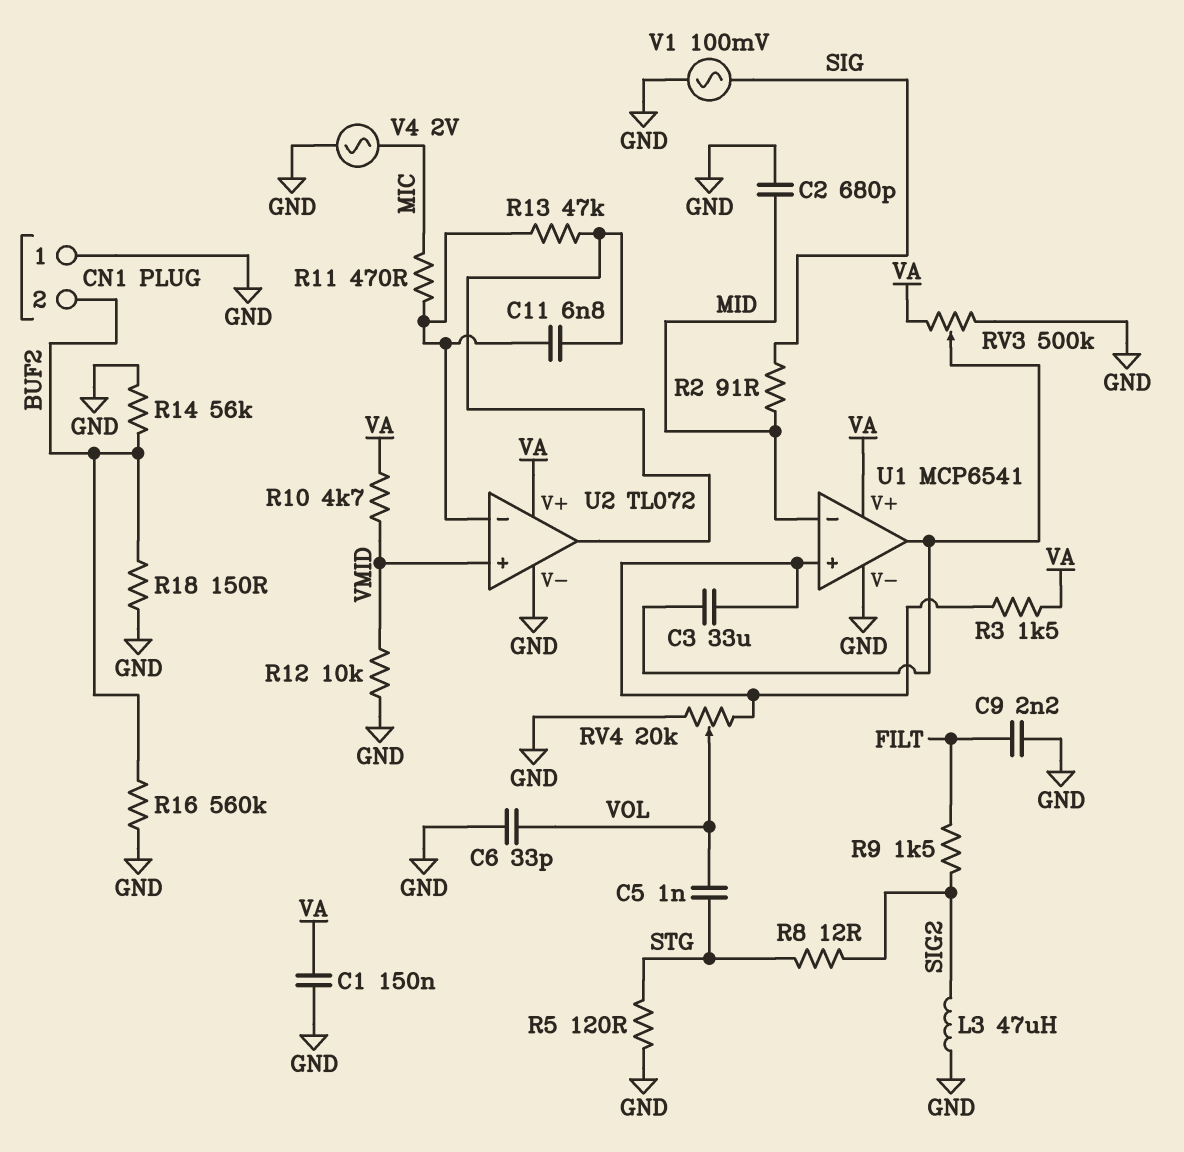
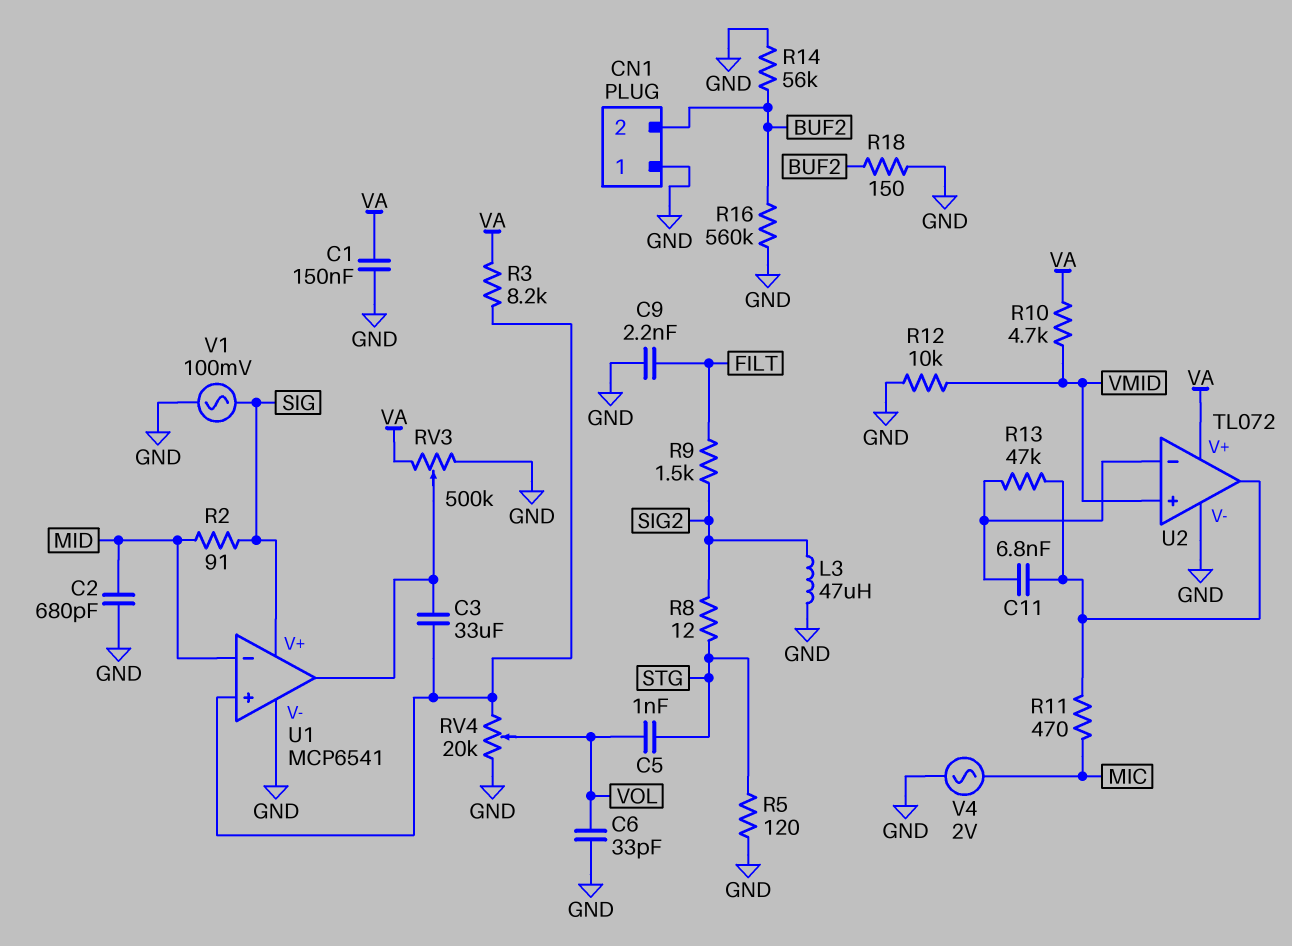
R3: 1.5k (U1/in+, VA) -> 8.2k (U1/in+, VA)
R11: 470 (MIC, U2/in-) -> 470 (MIC, U2/out)
U1 pin V+: VA -> SIG

